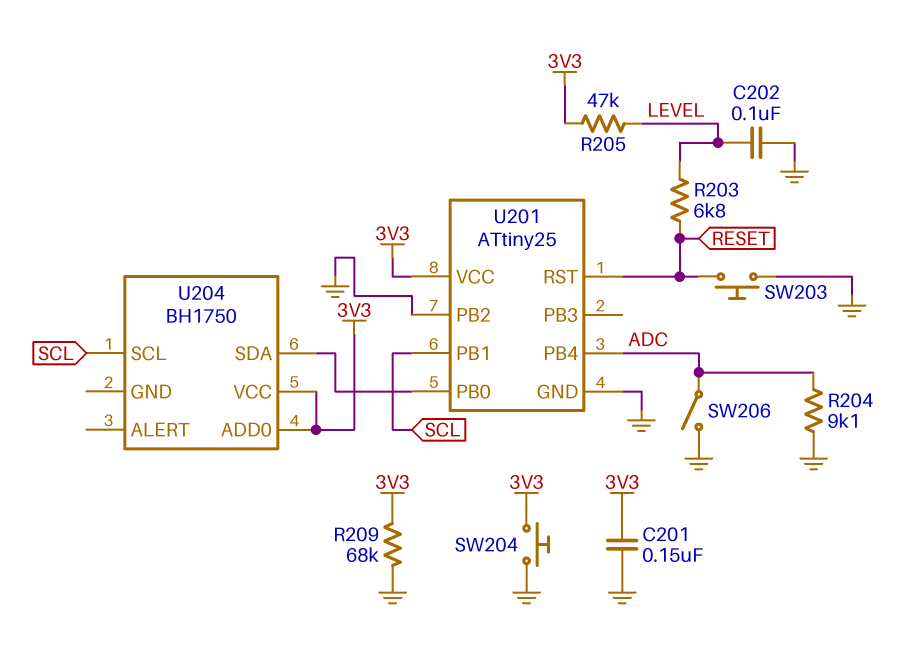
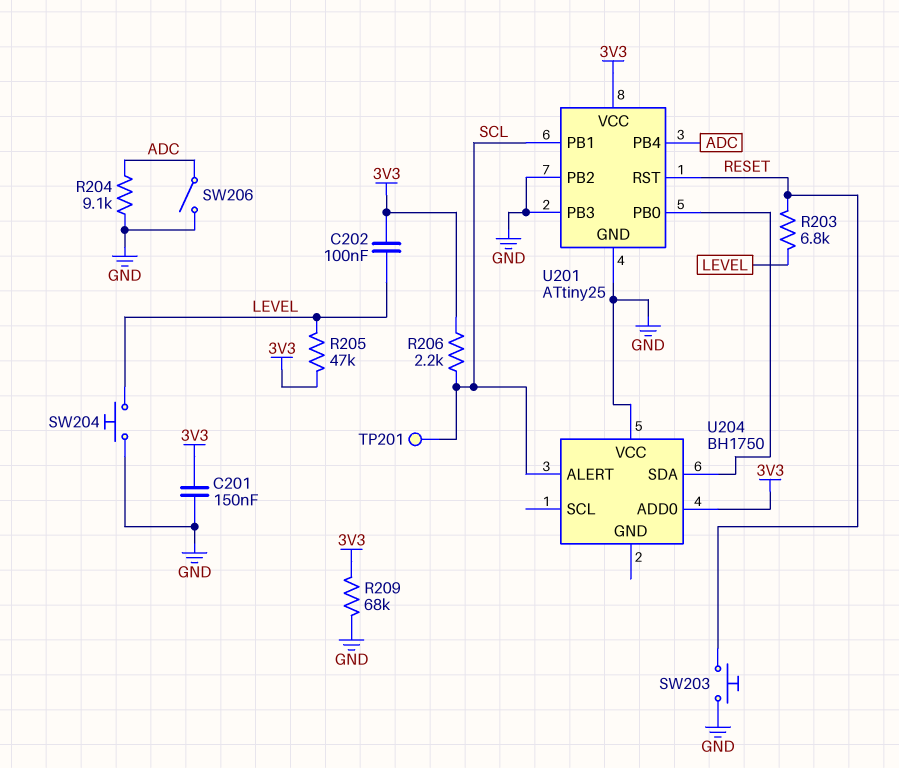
C202: 100nF (GND, LEVEL) -> 100nF (3V3, LEVEL)
R206: none -> 2.2k (3V3, SCL)
SW204: button (3V3, GND) -> button (GND, LEVEL)
TP201: none -> test point (SCL)
U201 pin PB3: none -> GND
U204 pin ALERT: none -> SCL
U204 pin SCL: SCL -> none
U204 pin VCC: 3V3 -> GND

